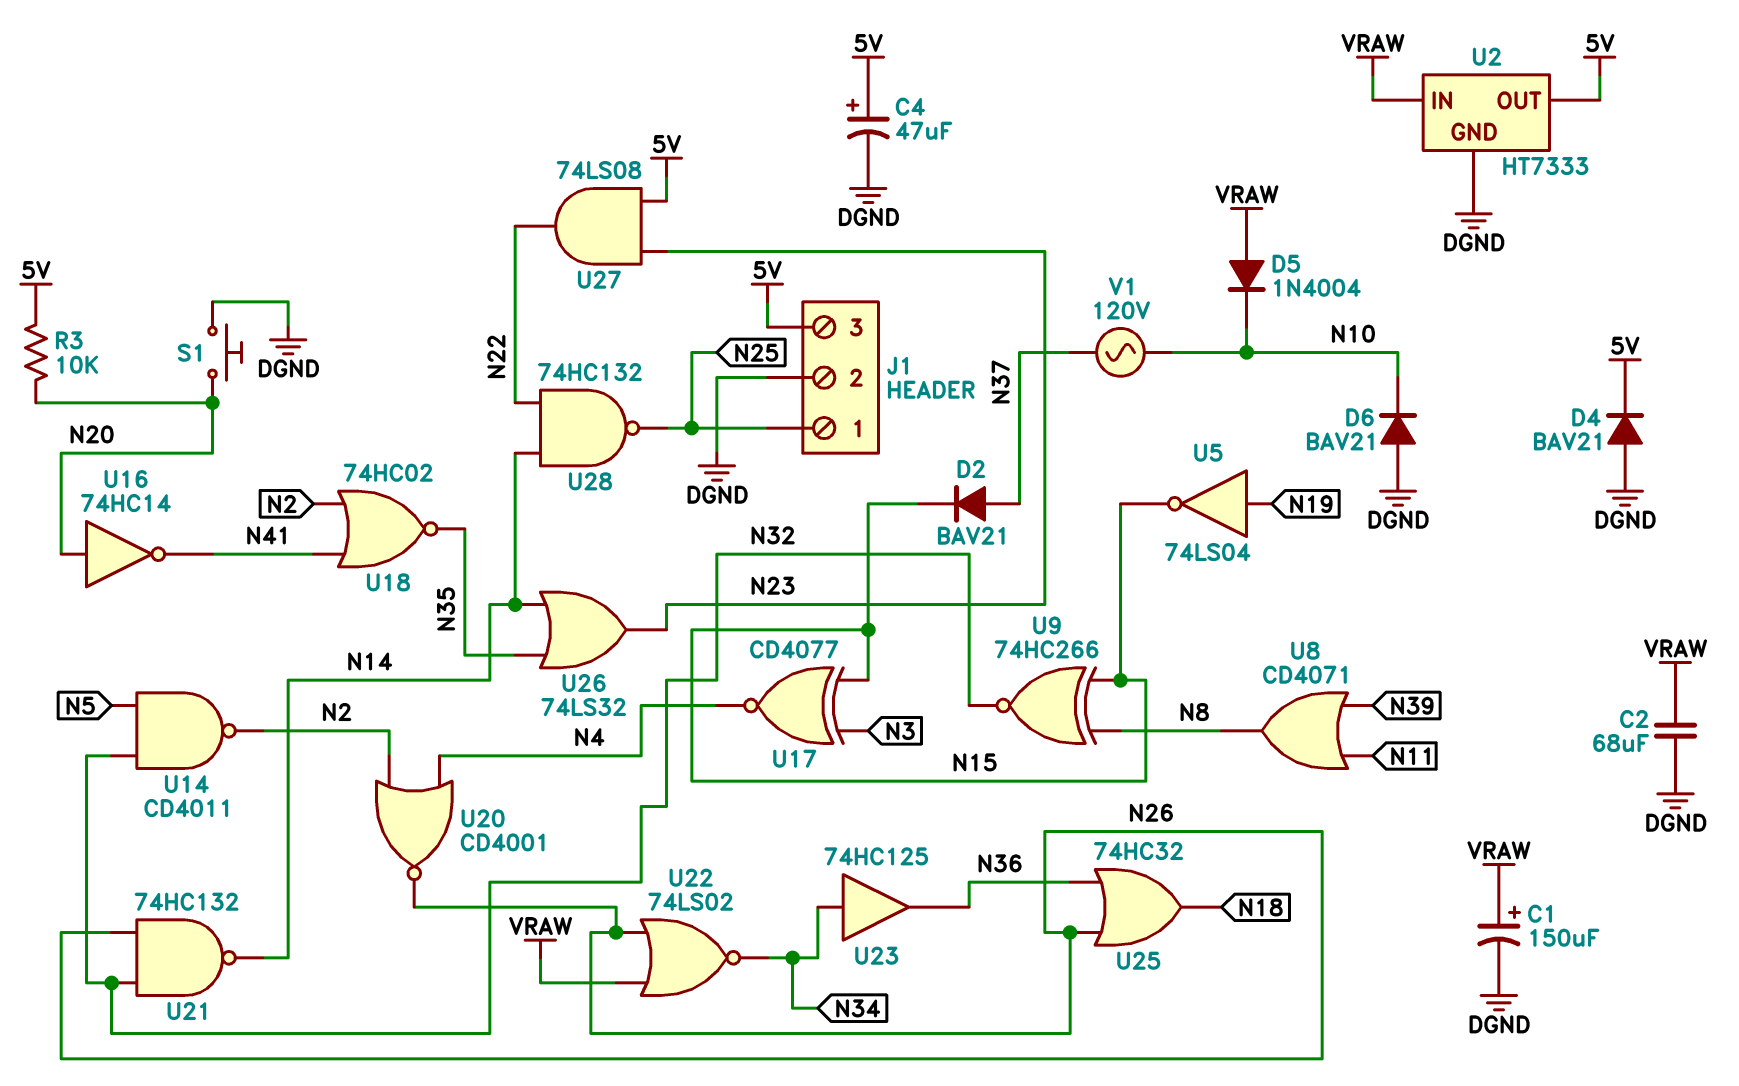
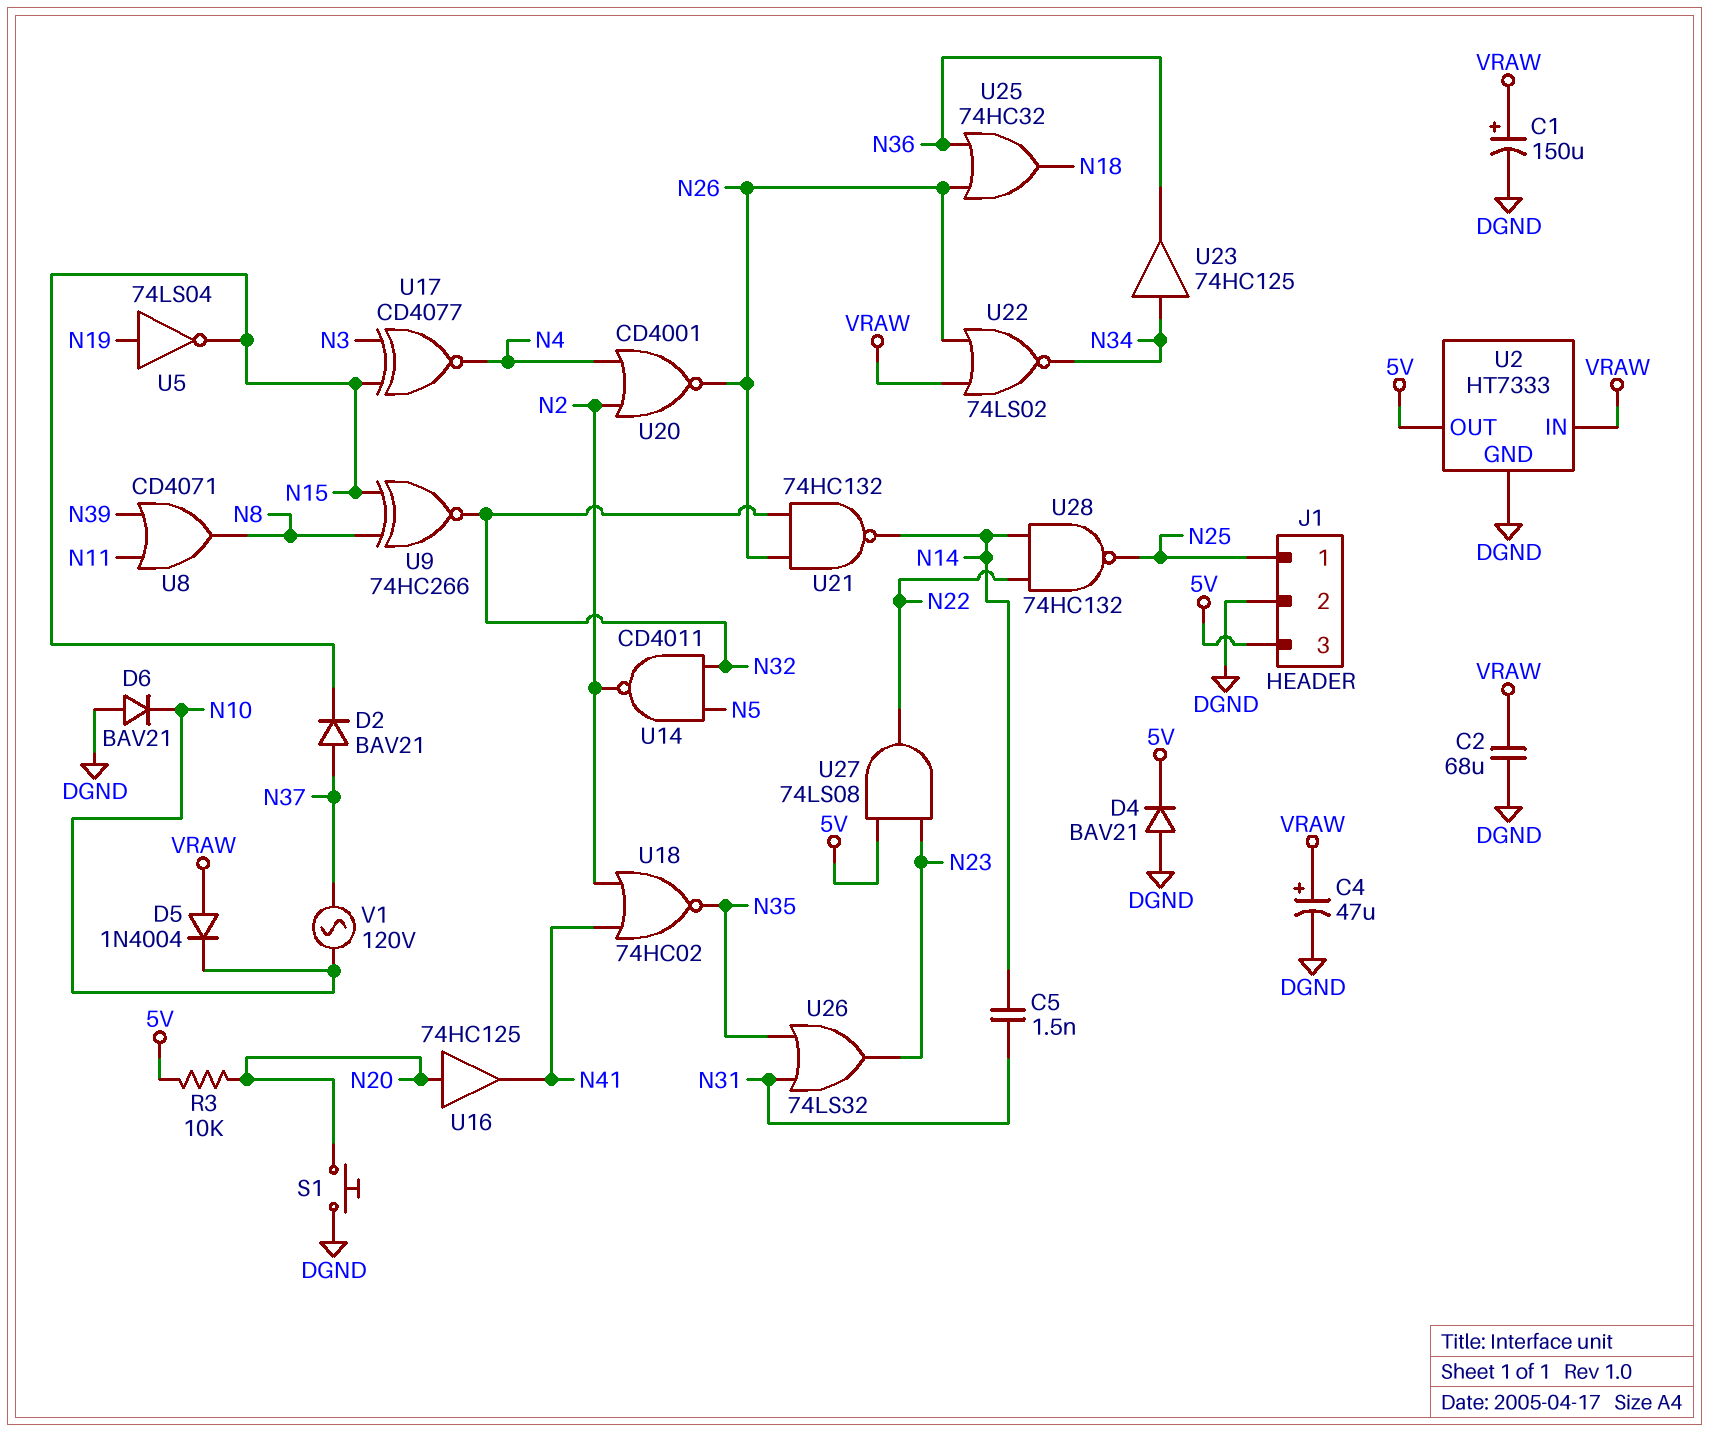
C4: 47uF (plus 5V, minus DGND) -> 47uF (plus VRAW, minus DGND)
C5: none -> 1.5nF (N14, N31)
U16: NOT 74HC14 (in N20, out N41) -> buffer 74HC125 (in N20, out N41)
U26: OR 74LS32 (in N14, in N35, out N23) -> OR 74LS32 (in N31, in N35, out N23)

